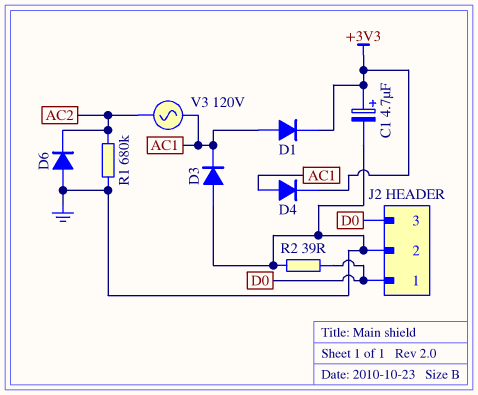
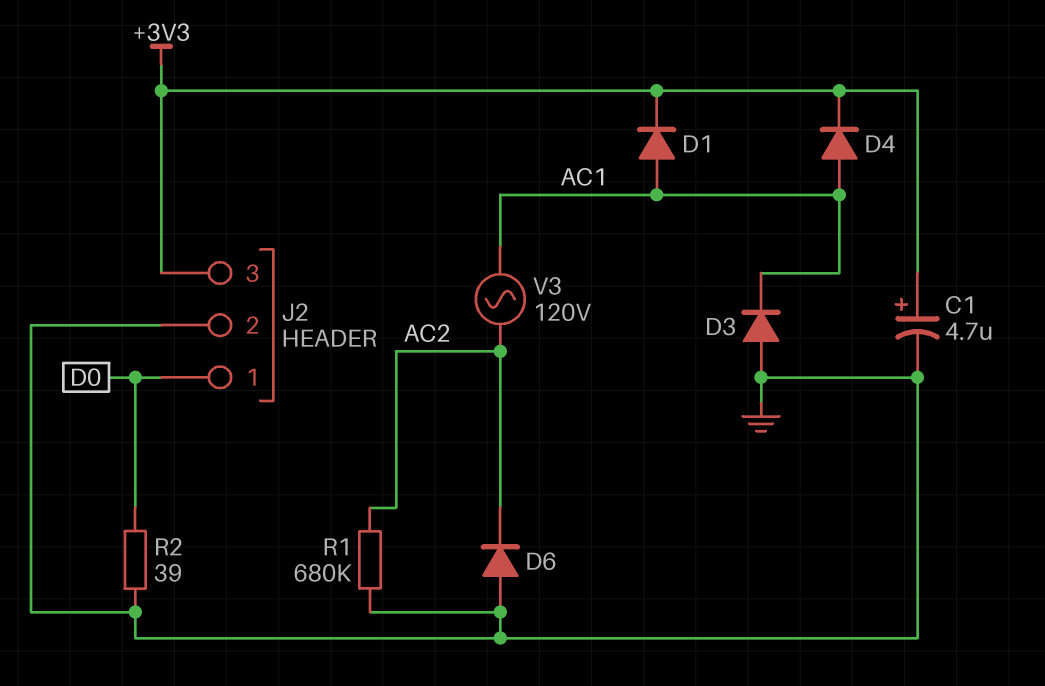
J2 pin 3: D0 -> +3V3

